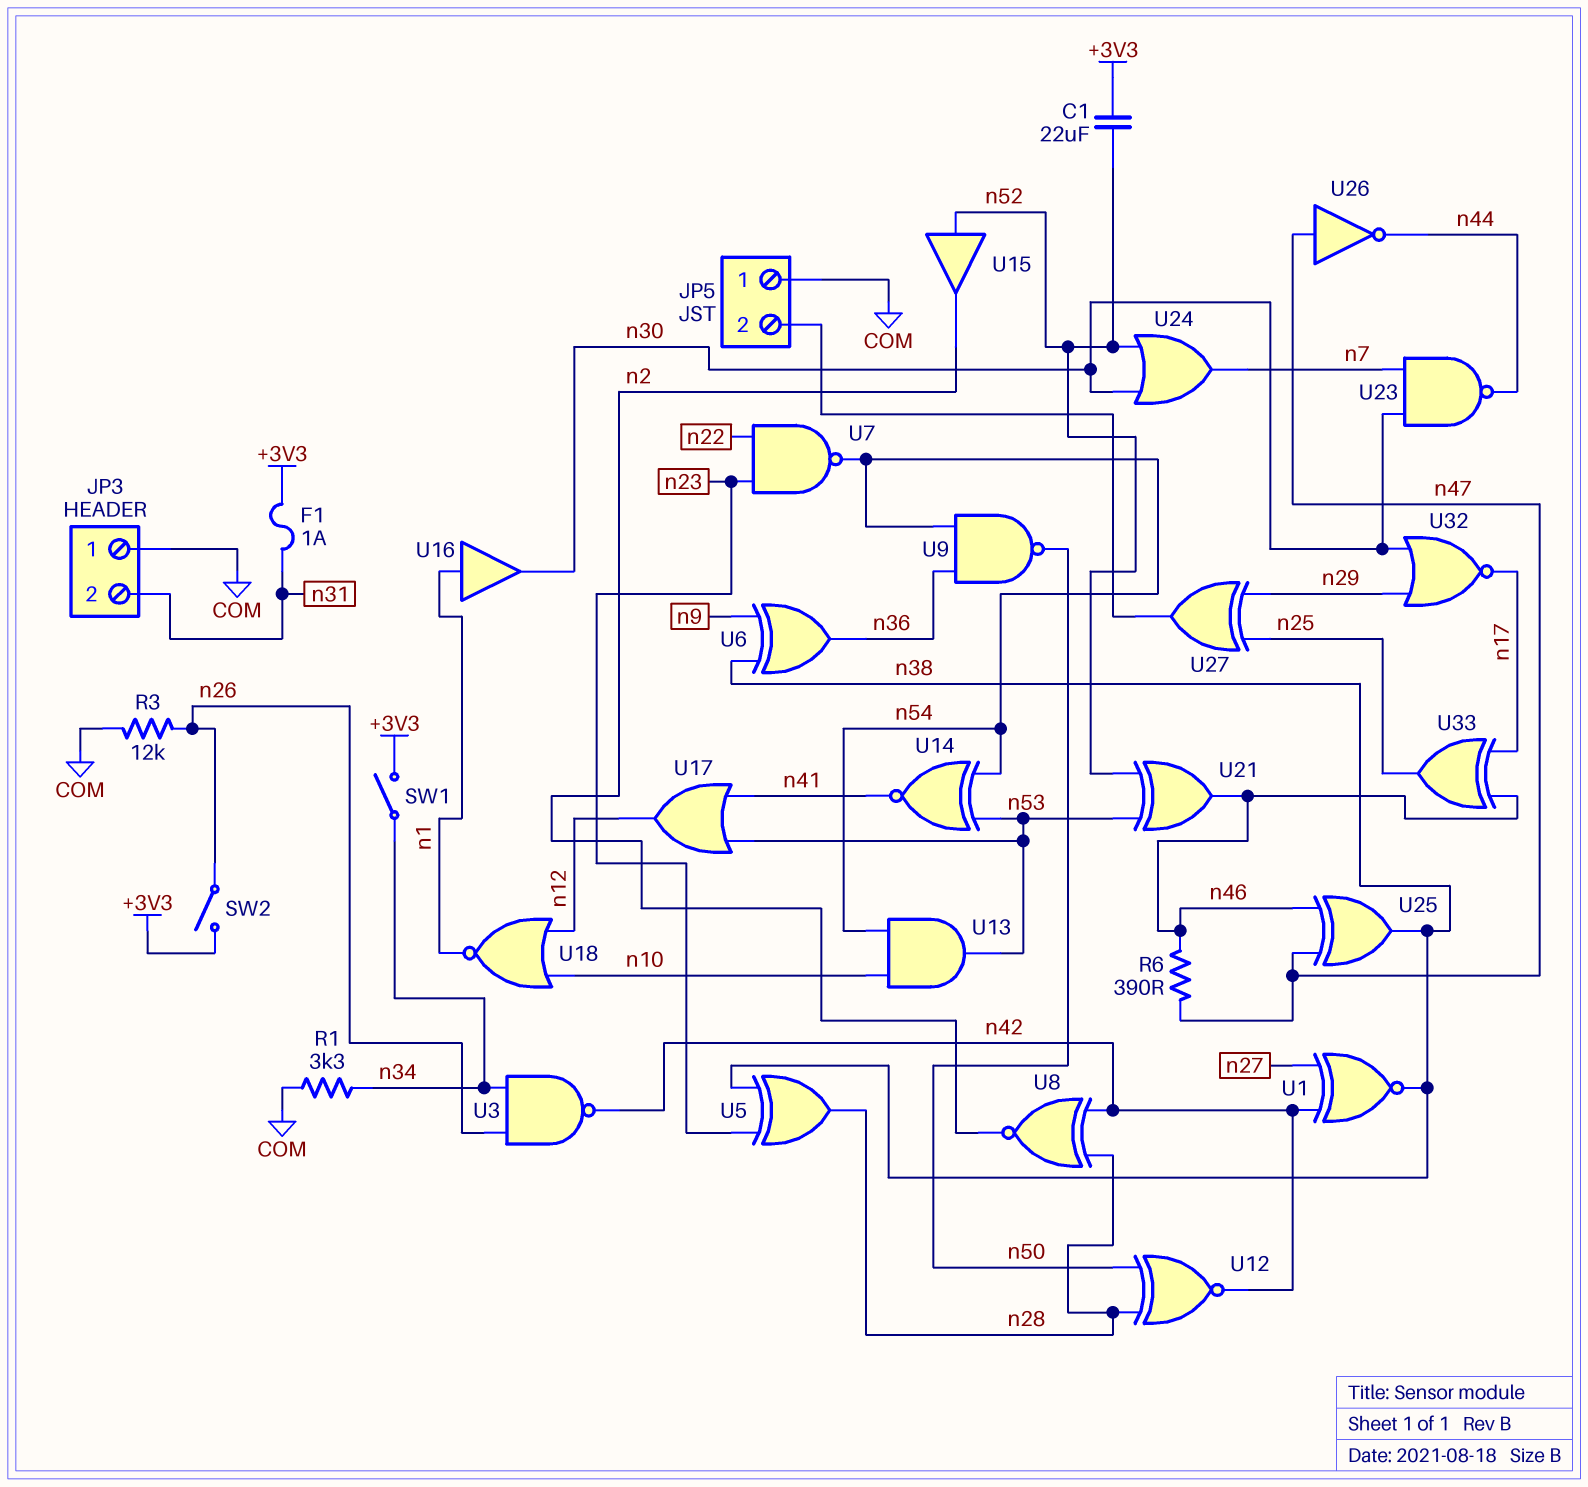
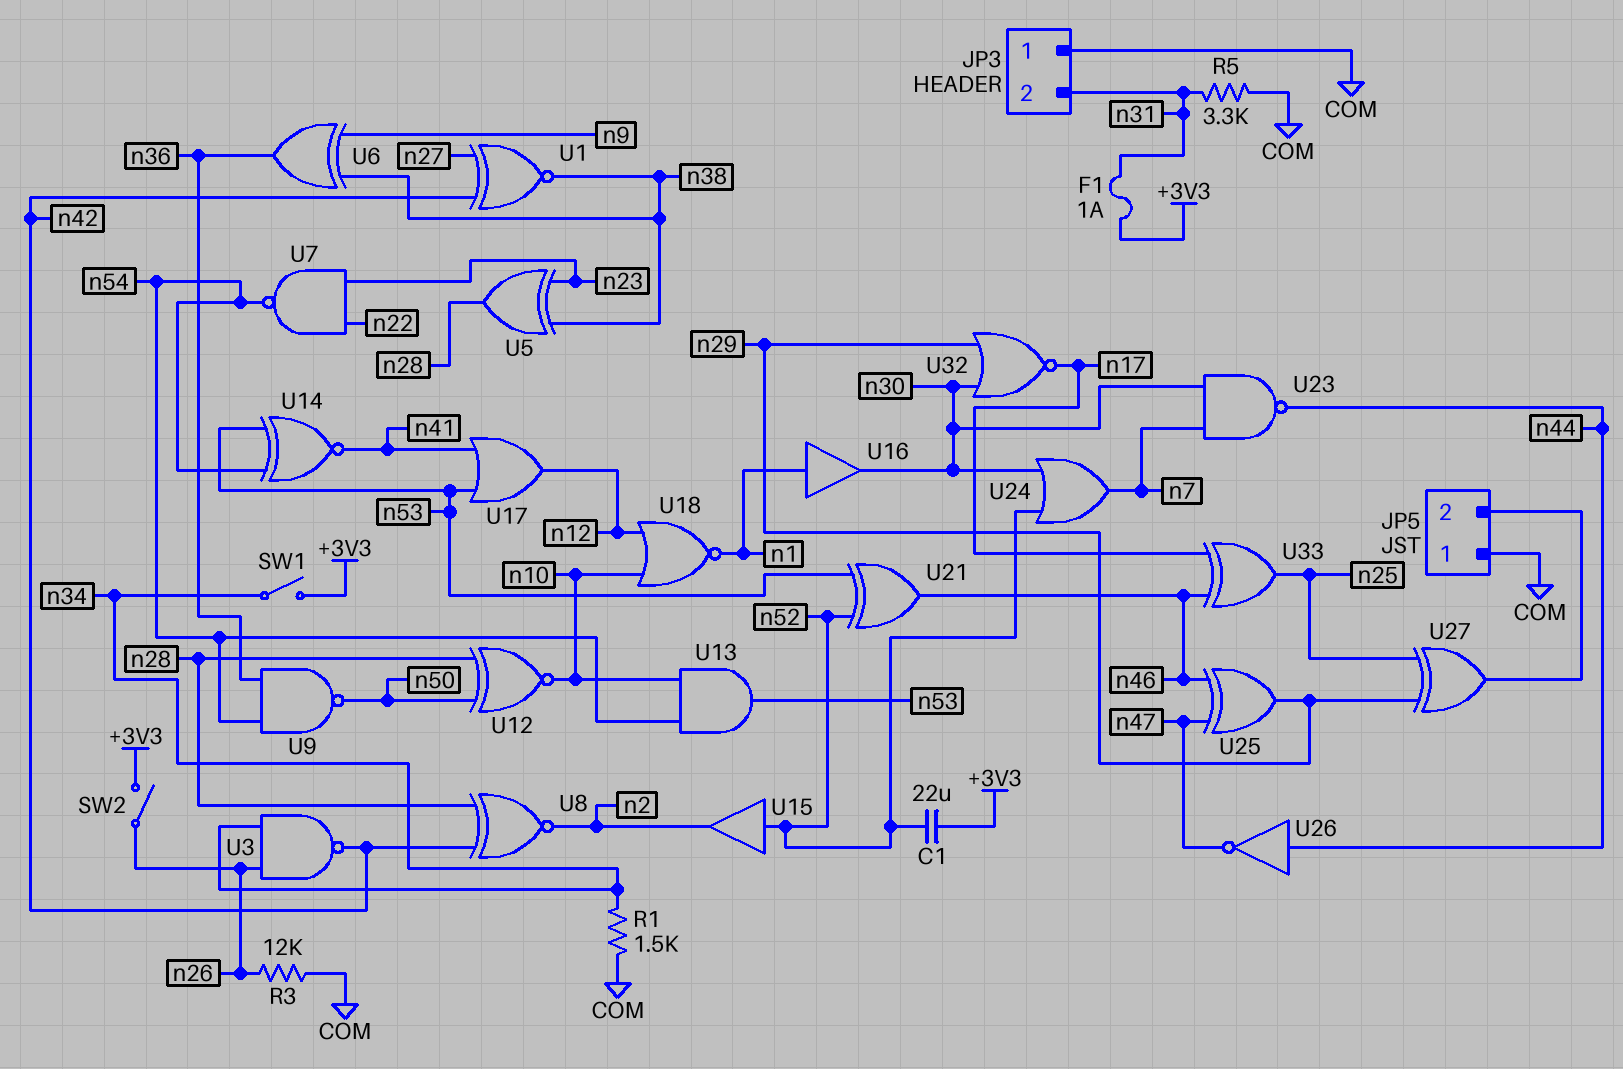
R1: 3.3k (COM, n34) -> 1.5k (COM, n34)
R5: none -> 3.3k (COM, n31)
R6: 390 (n46, n47) -> none
U12: XNOR (in n28, in n50, out n42) -> XNOR (in n28, in n50, out n10)
U25: XOR (in n46, in n47, out n38) -> XOR (in n46, in n47, out n29)
U26: NOT (in n47, out n44) -> NOT (in n44, out n47)

